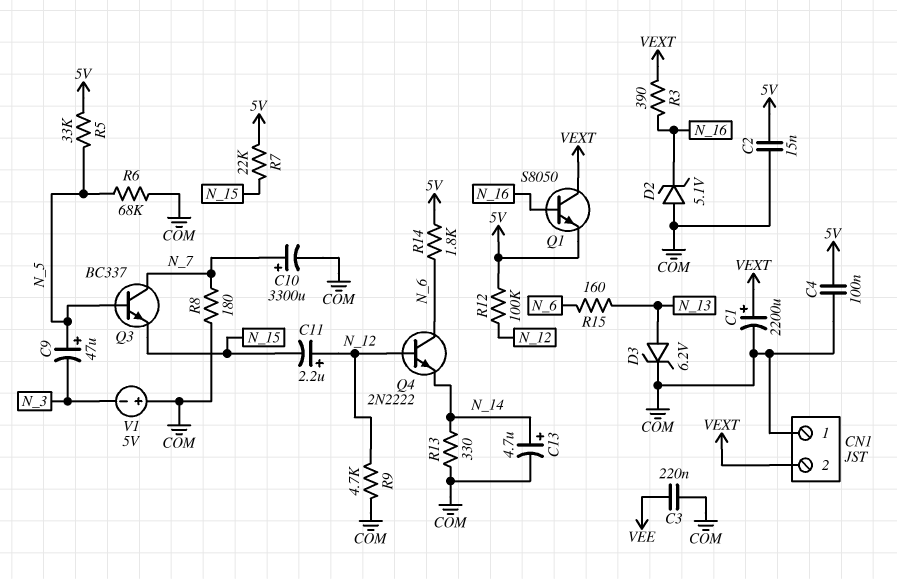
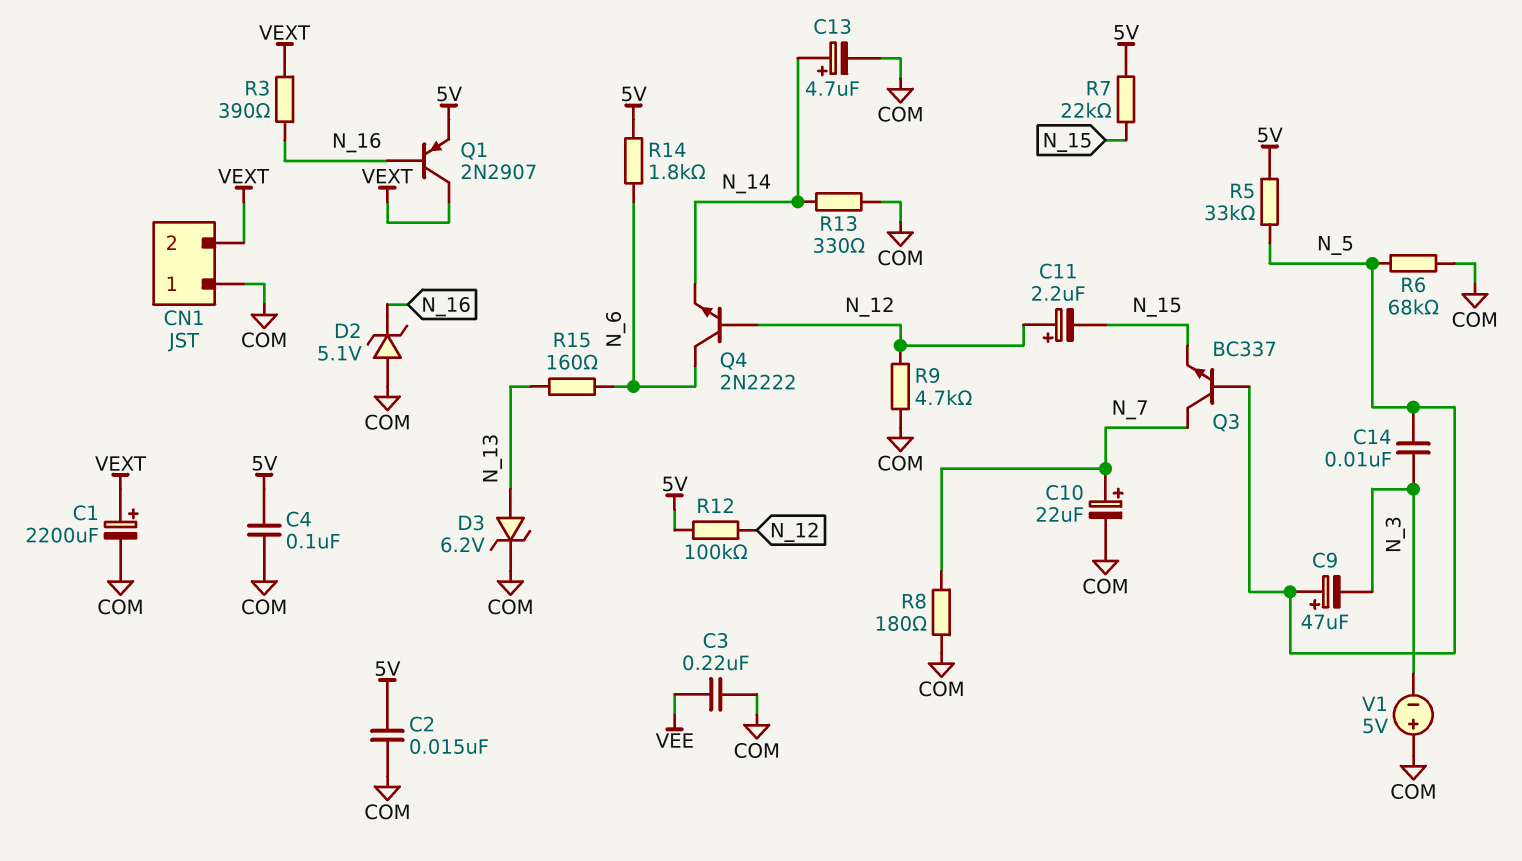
C10: 3300uF (plus N_7, minus COM) -> 22uF (plus N_7, minus COM)
C14: none -> 10nF (N_3, N_5)
Q1: NPN S8050 (B N_16, C VEXT, E 5V) -> PNP 2N2907 (B N_16, C VEXT, E 5V)

